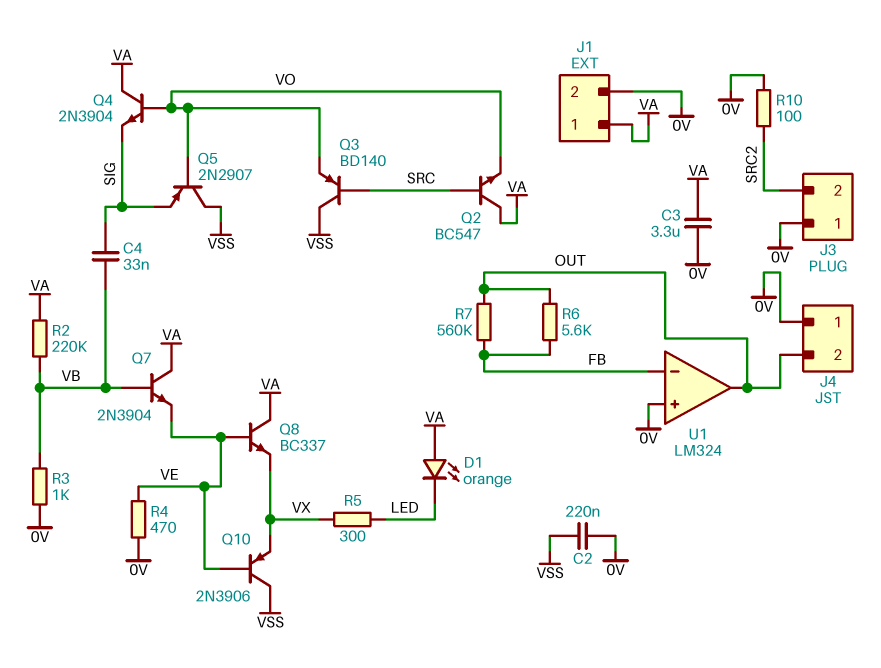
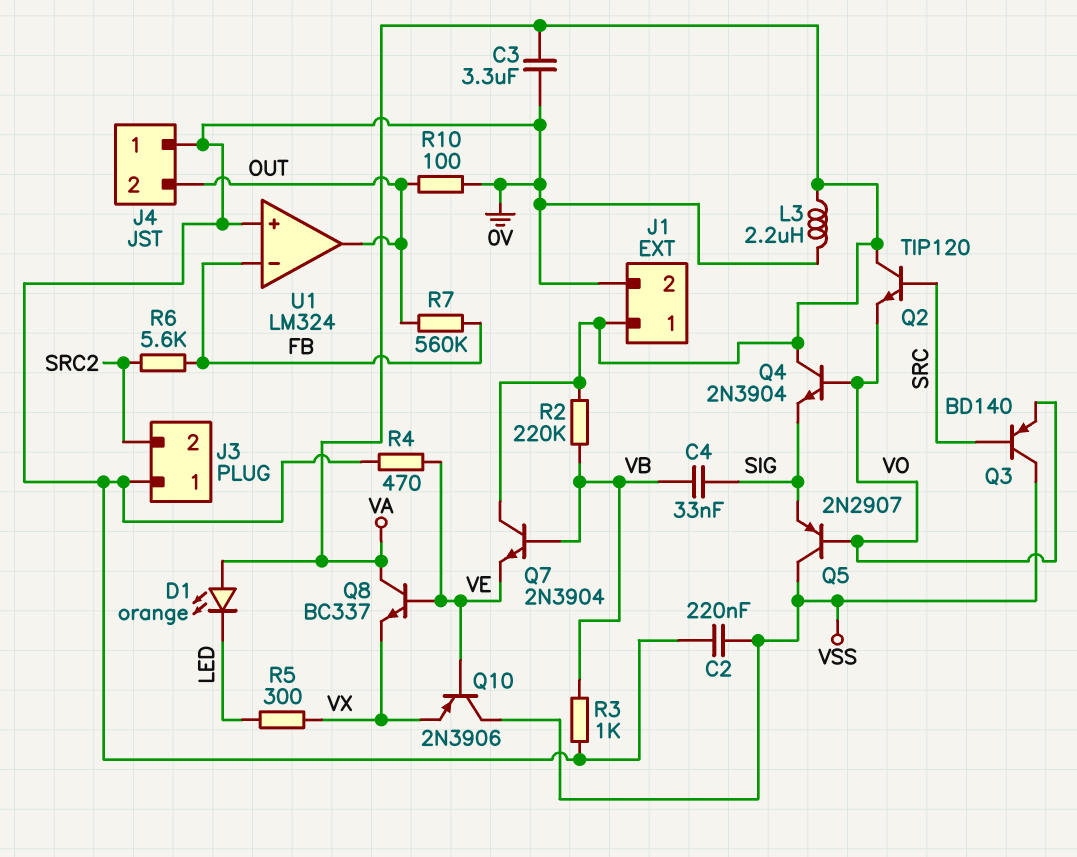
L3: none -> 2.2uH (0V, VA)
Q2: NPN BC547 (B SRC, C VA, E VO) -> NPN TIP120 (B SRC, C VA, E VO)
R6: 5.6k (FB, OUT) -> 5.6k (FB, SRC2)
R10: 100 (0V, SRC2) -> 100 (0V, OUT)

